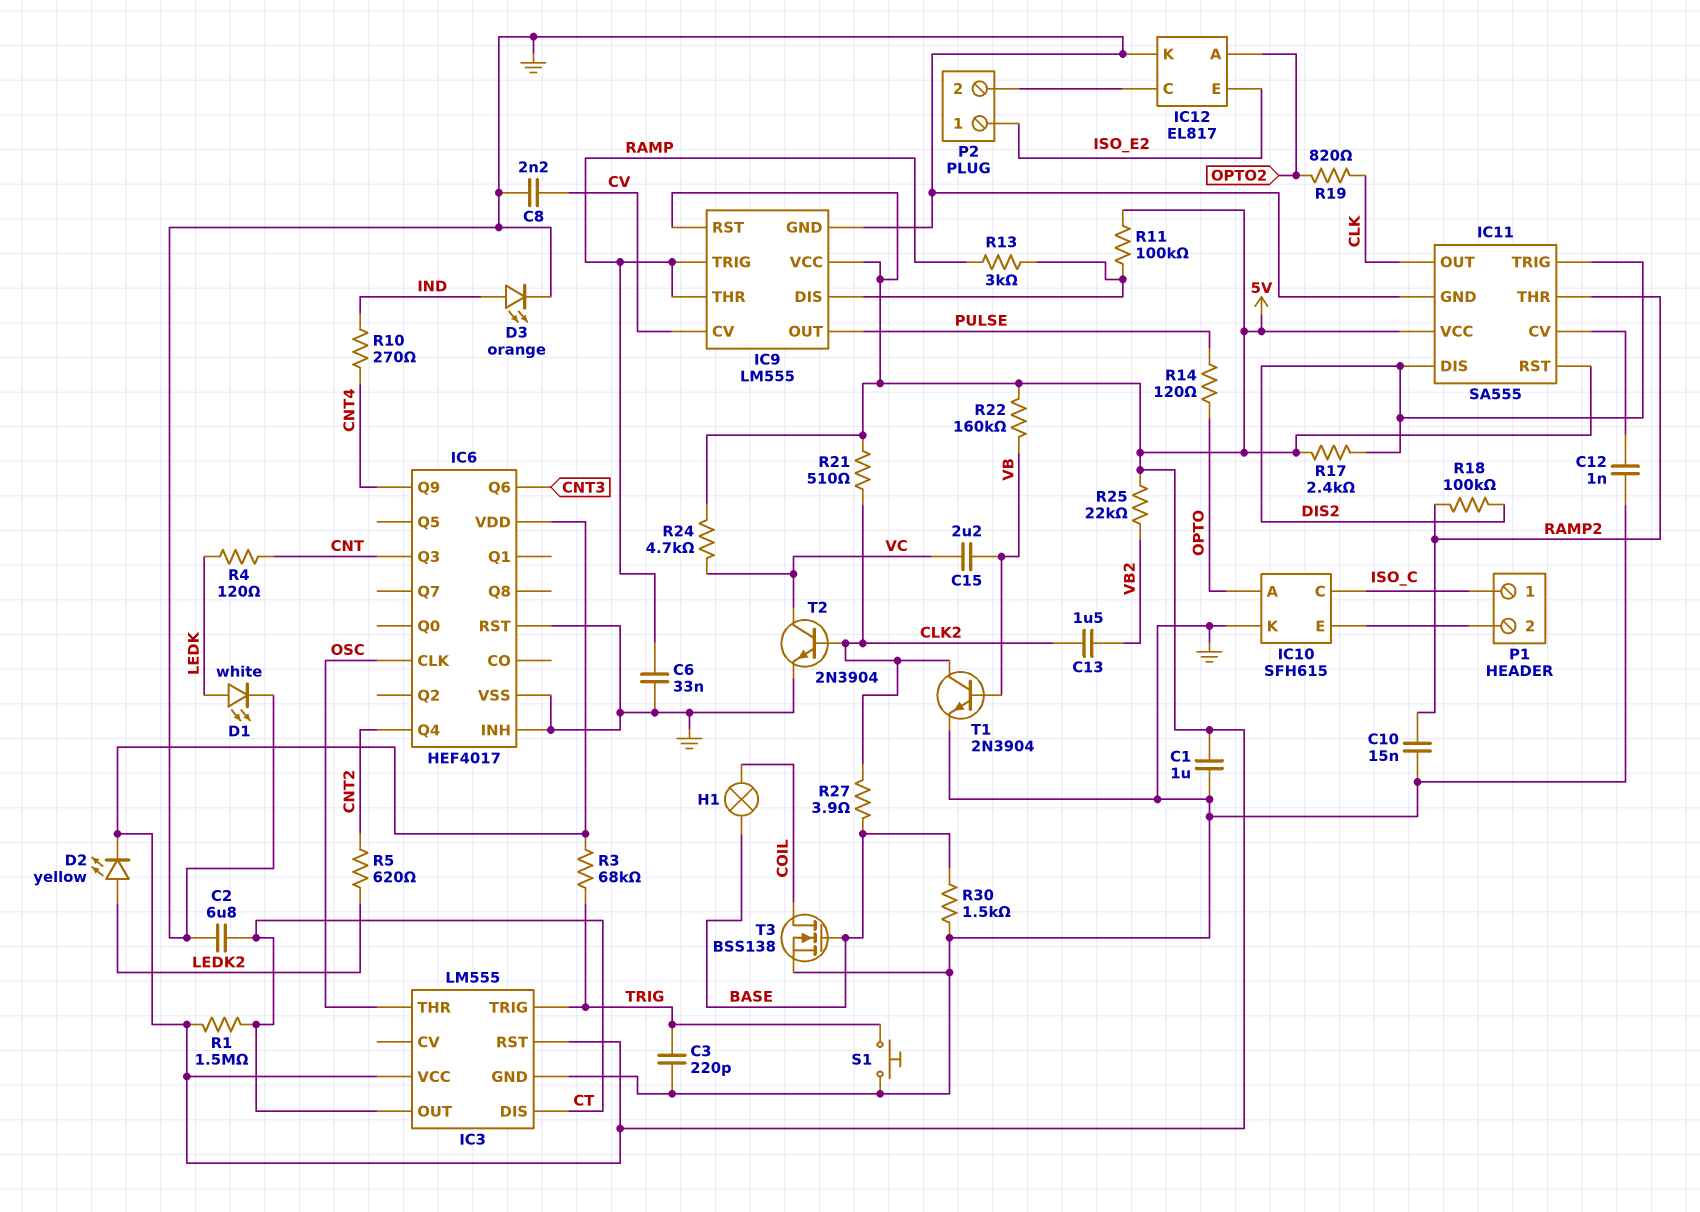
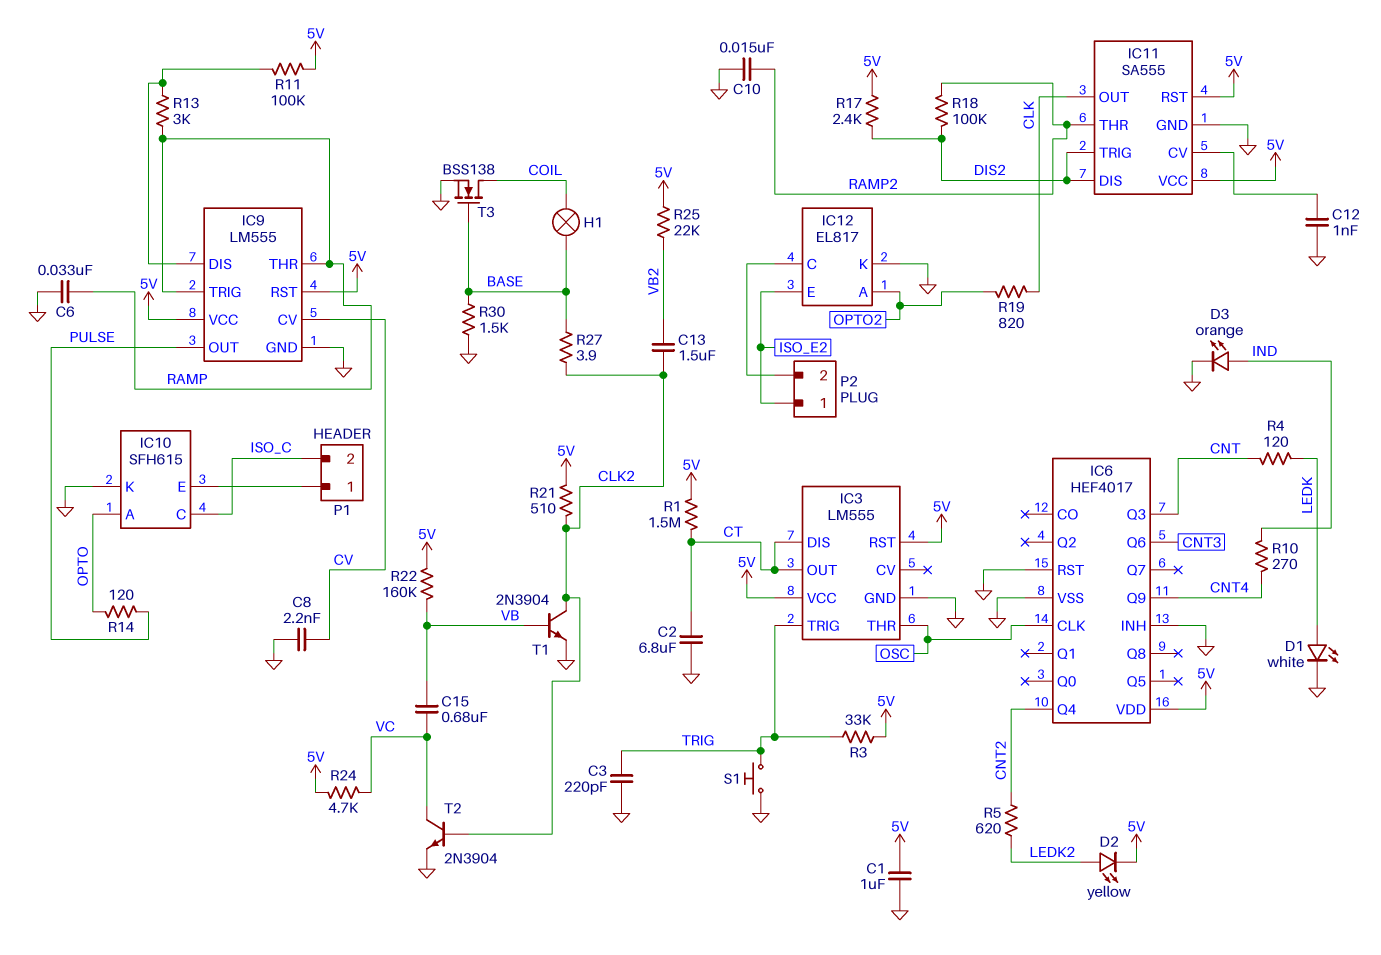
C15: 2.2uF (VB, VC) -> 680nF (VB, VC)
P1 pin 1: ISO_C -> IC10/E
P1 pin 2: IC10/E -> ISO_C
R3: 68k (5V, TRIG) -> 33k (5V, TRIG)

